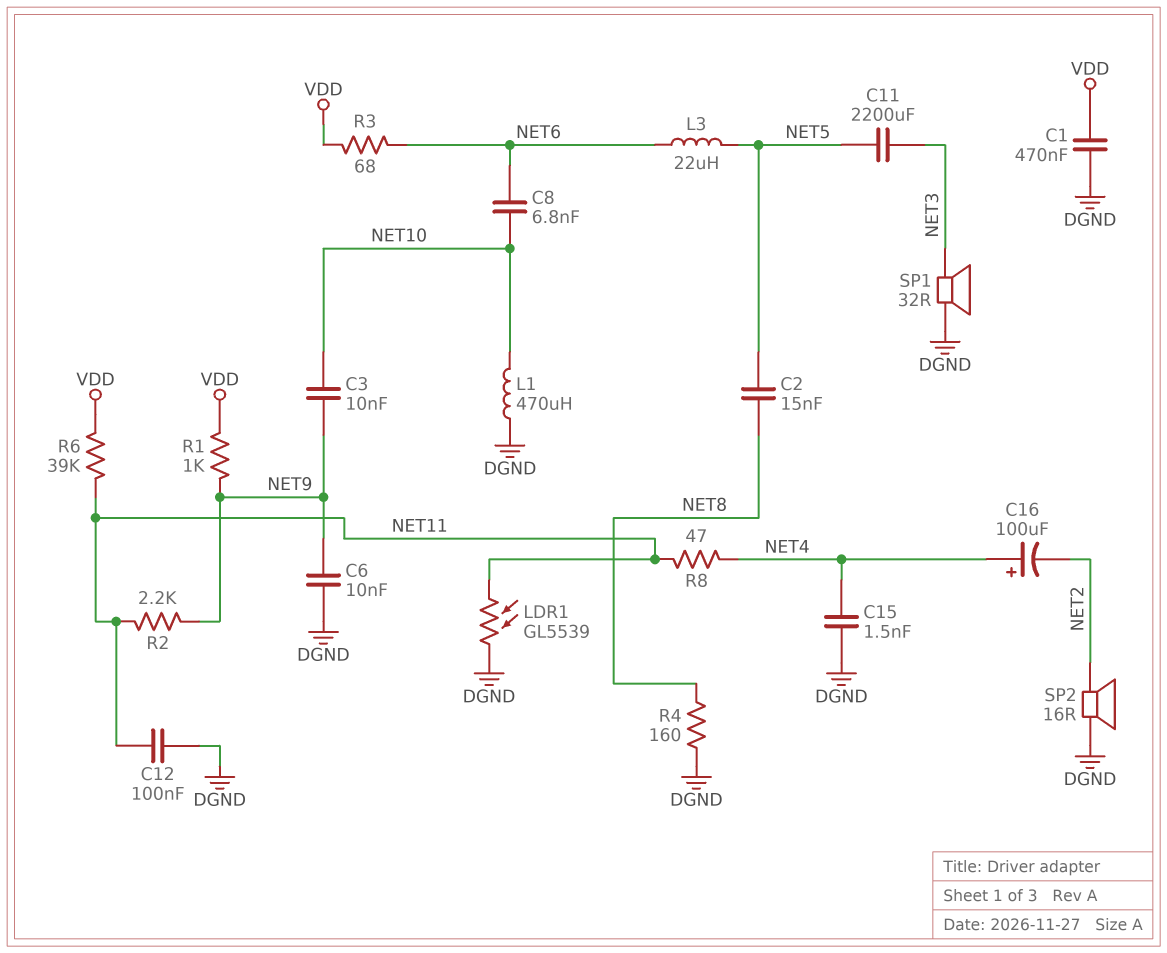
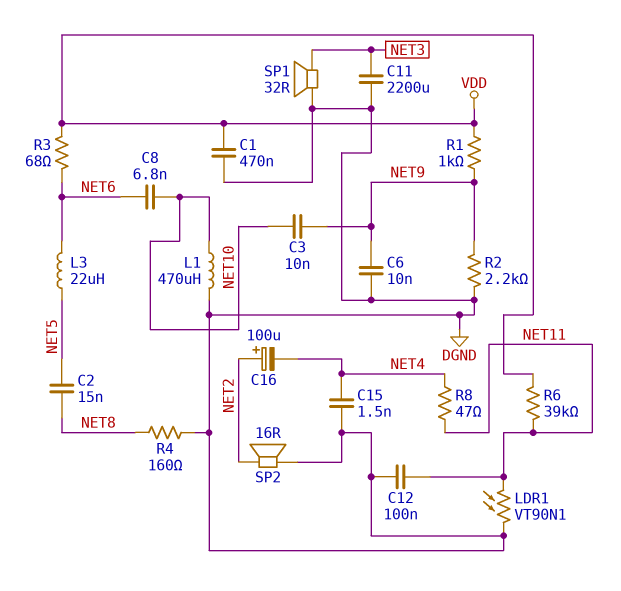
C11: 2200uF (NET3, NET5) -> 2200uF (DGND, NET3)
C16: 100uF (plus NET4, minus NET2) -> 100uF (plus NET2, minus NET4)
LDR1: GL5539 (DGND, NET11) -> VT90N1 (DGND, NET11)
R2: 2.2k (NET9, NET11) -> 2.2k (DGND, NET9)

